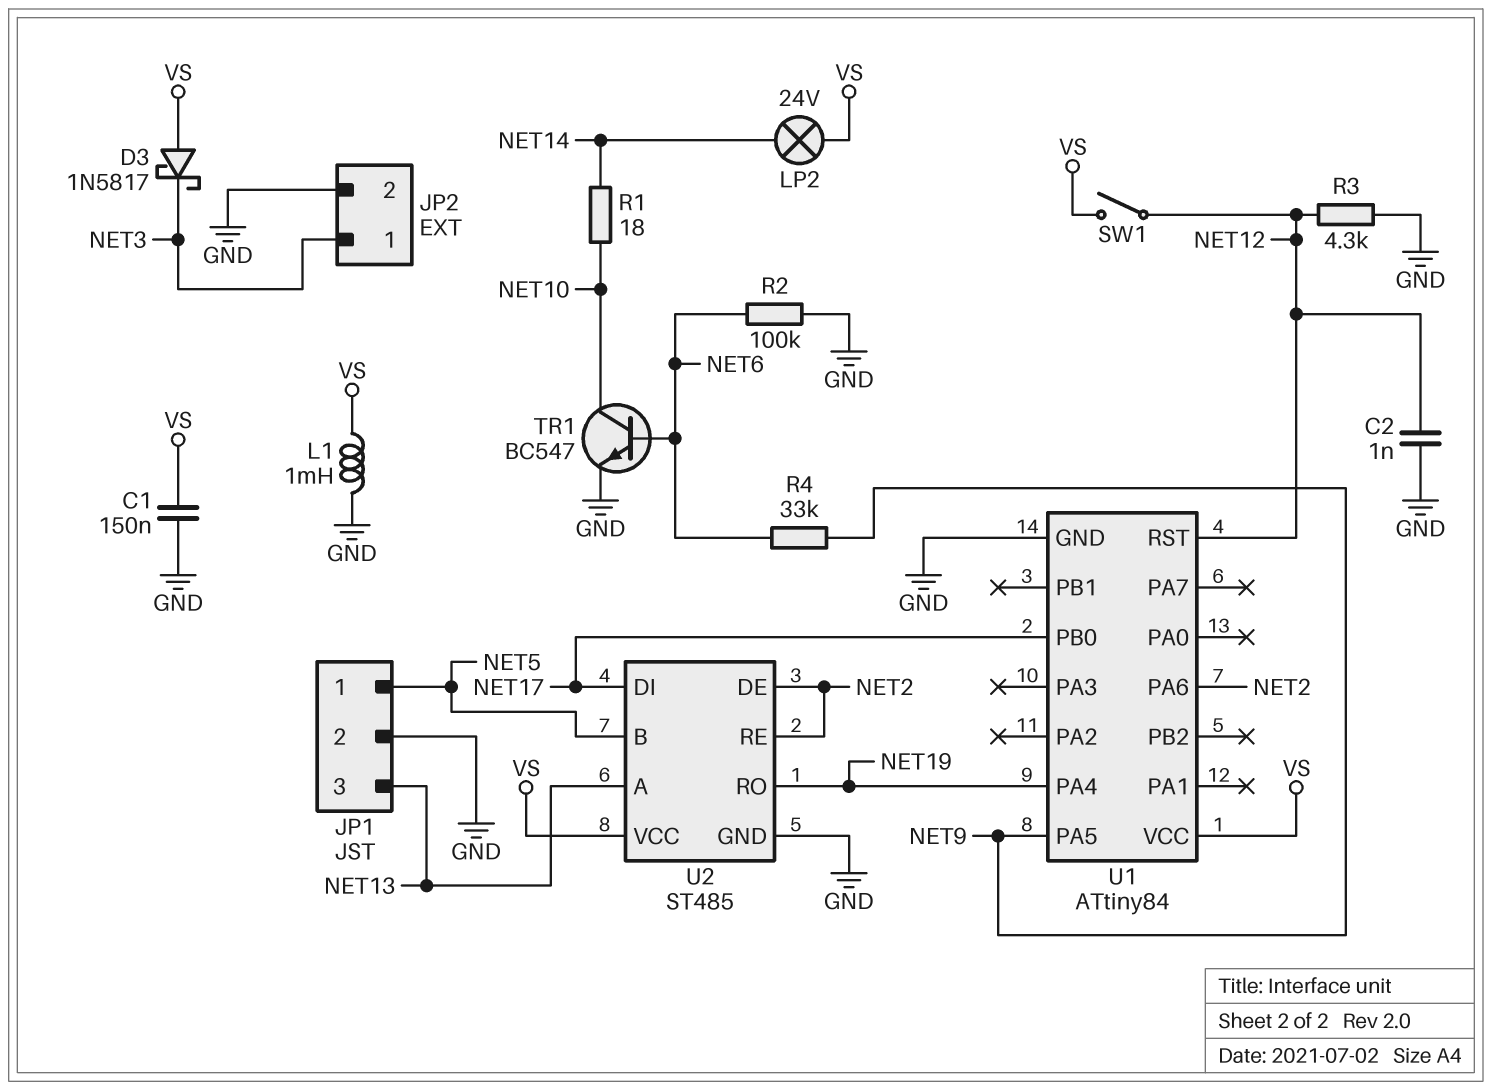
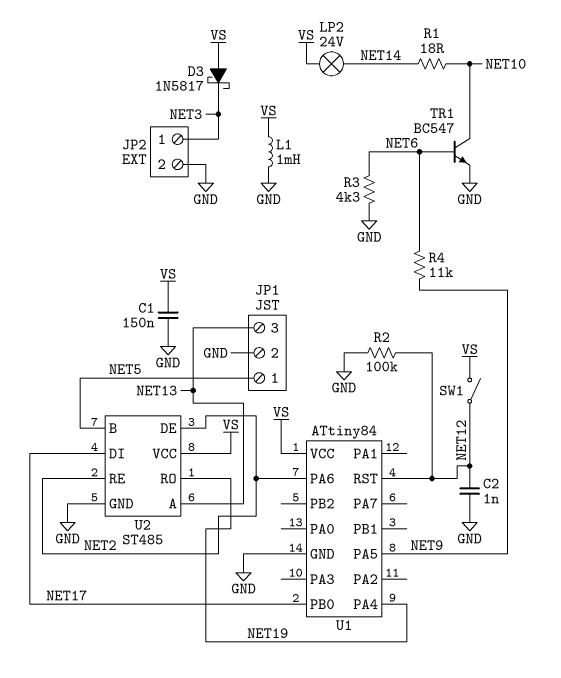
R2: 100k (GND, NET6) -> 100k (GND, NET12)
R3: 4.3k (GND, NET12) -> 4.3k (GND, NET6)
R4: 33k (NET6, NET9) -> 11k (NET6, NET9)

